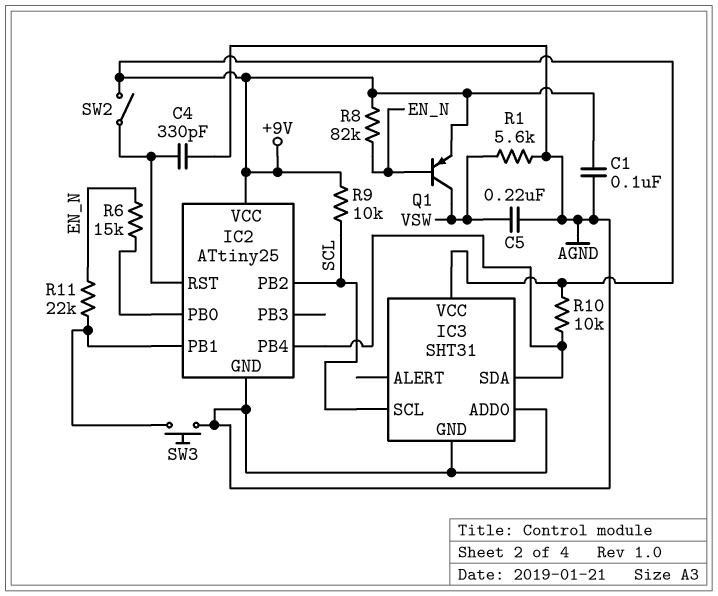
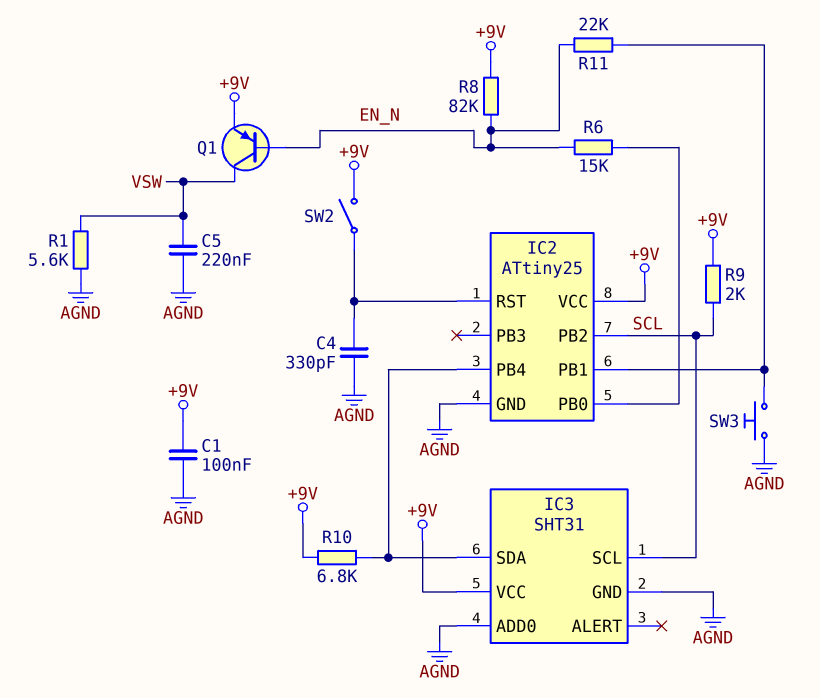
R9: 10k (+9V, SCL) -> 2k (+9V, SCL)
R10: 10k (+9V, IC2/PB4) -> 6.8k (+9V, IC2/PB4)

